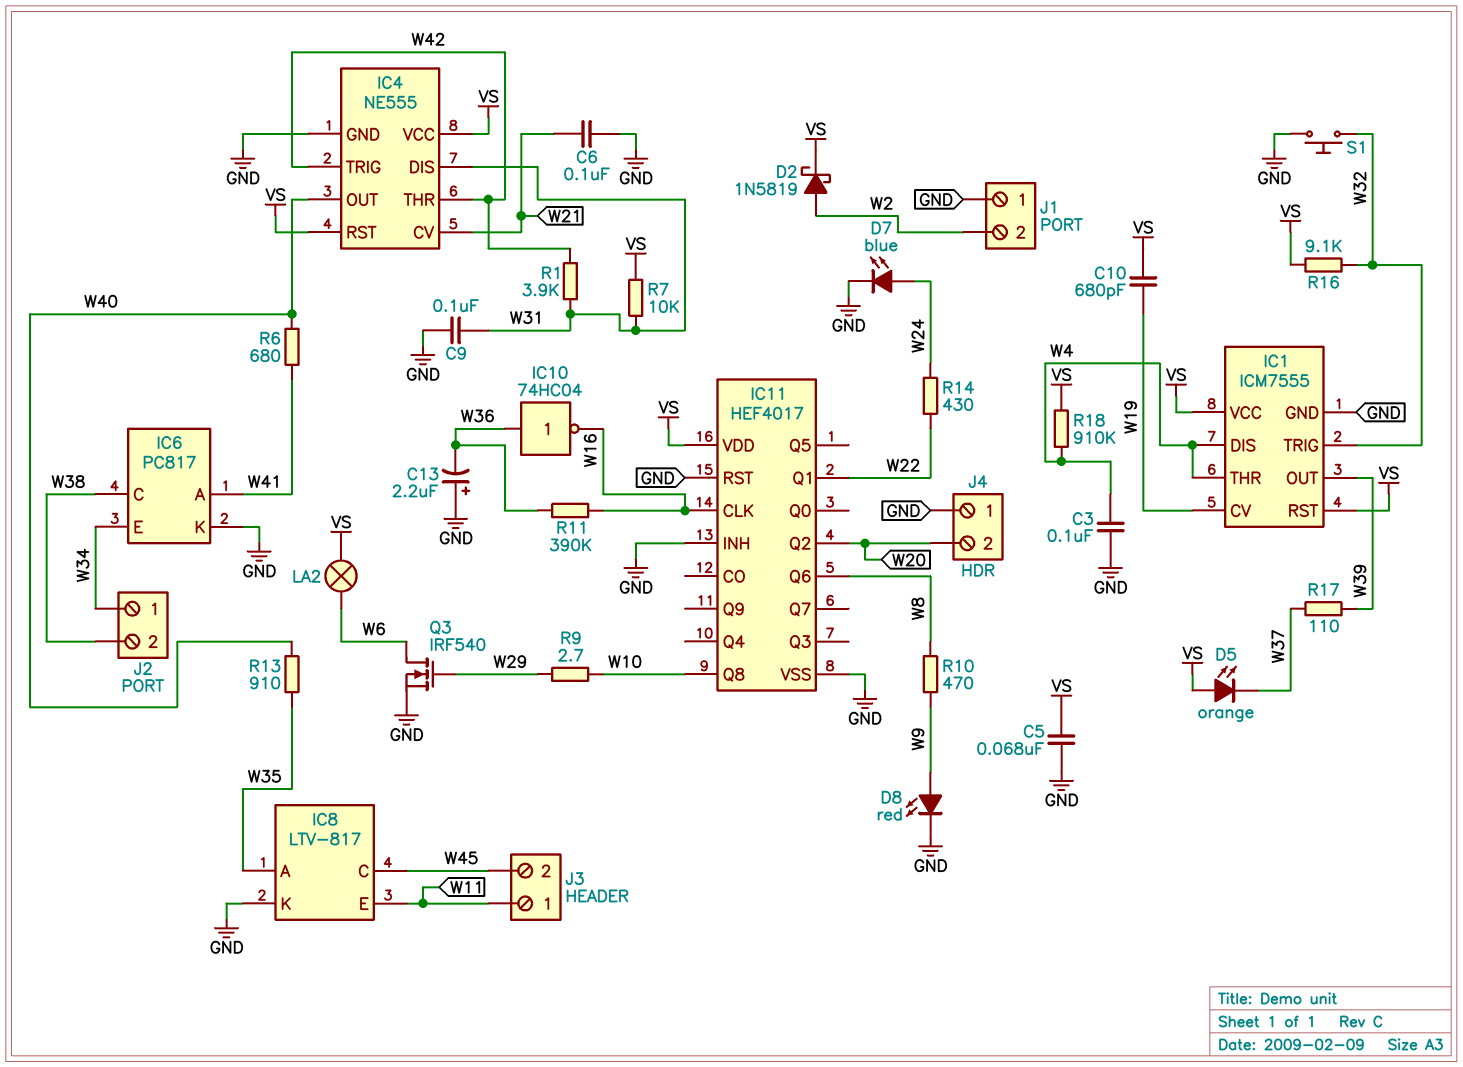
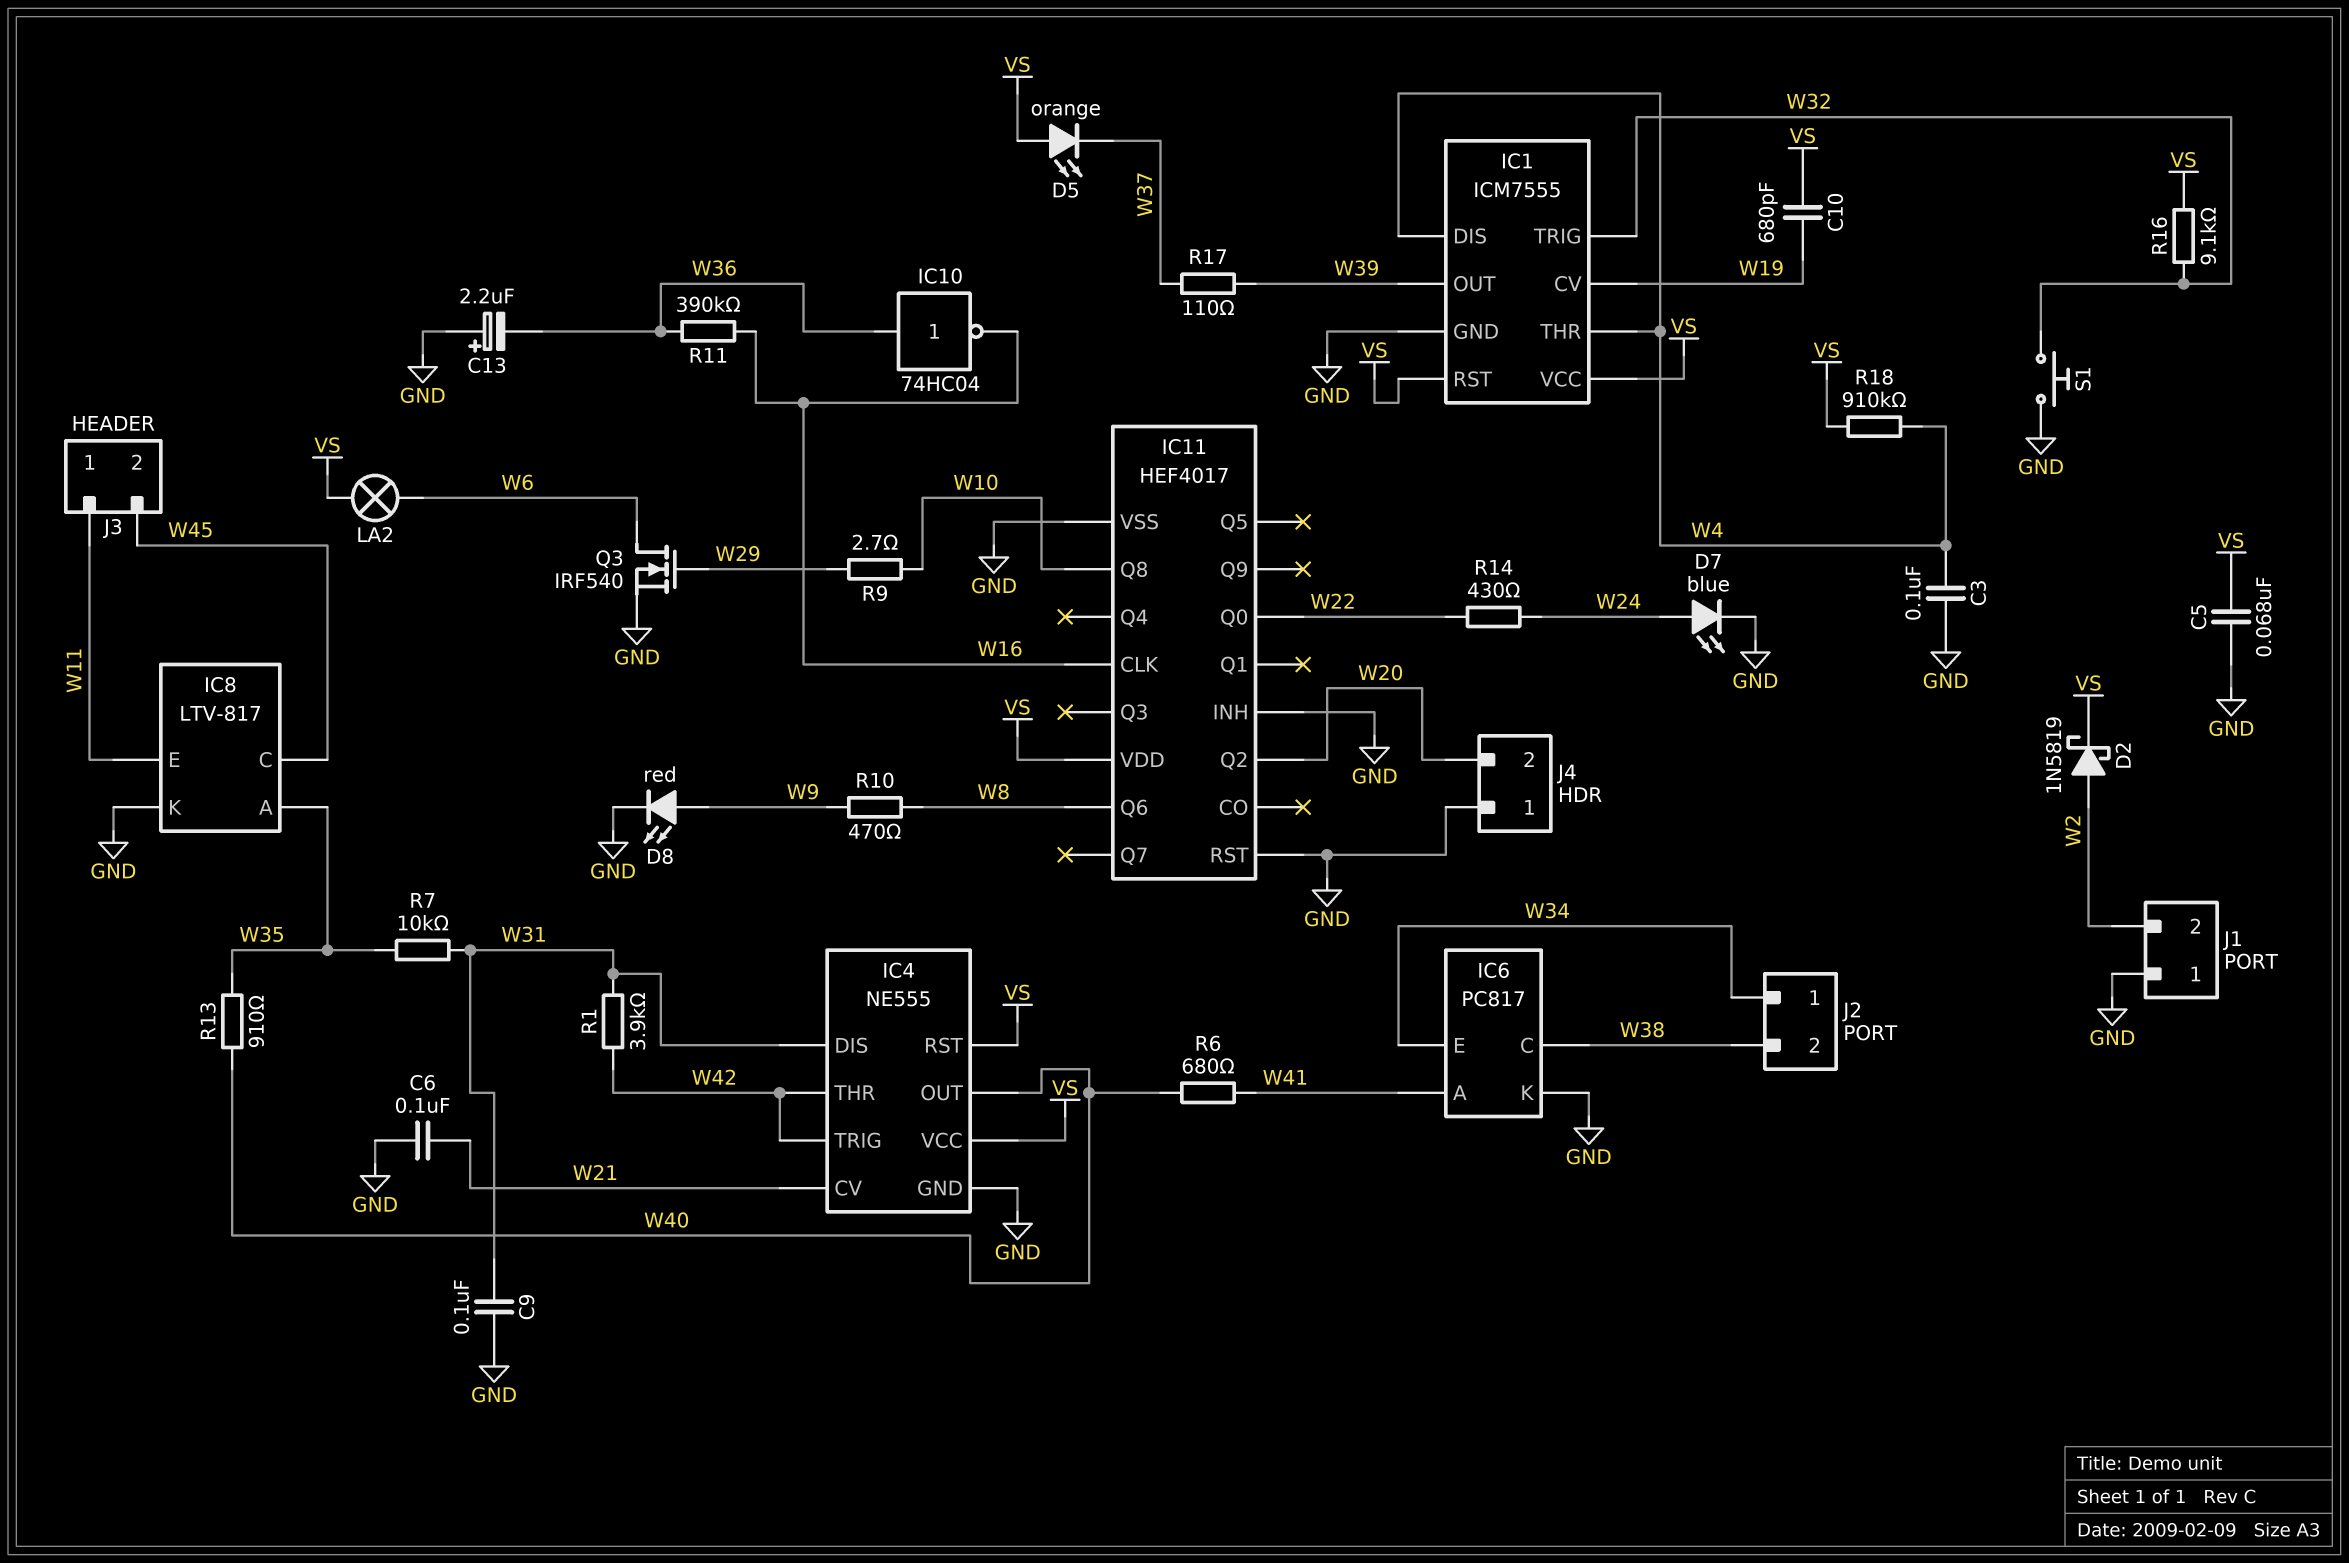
IC11 pin Q0: none -> W22
IC11 pin Q1: W22 -> none
R7: 10k (VS, W31) -> 10k (W31, W35)

